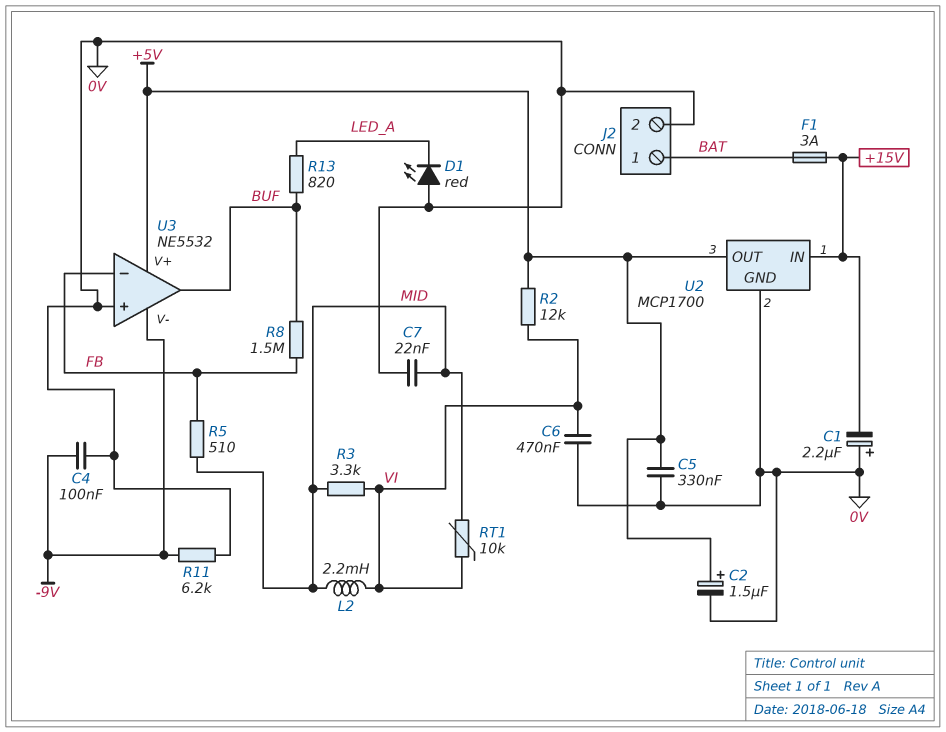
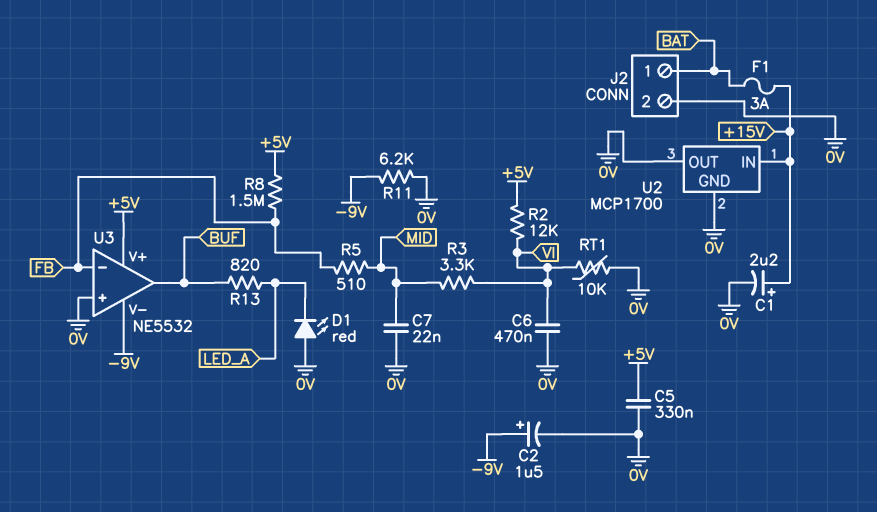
C1: 2.2uF (plus 0V, minus +15V) -> 2.2uF (plus +15V, minus 0V)
C2: 1.5uF (plus +5V, minus 0V) -> 1.5uF (plus -9V, minus 0V)
C4: 100nF (-9V, 0V) -> none
L2: 2.2mH (MID, VI) -> none
R8: 1.5M (BUF, FB) -> 1.5M (+5V, FB)
RT1: 10k (MID, VI) -> 10k (0V, VI)
U2 pin OUT: +5V -> 0V

